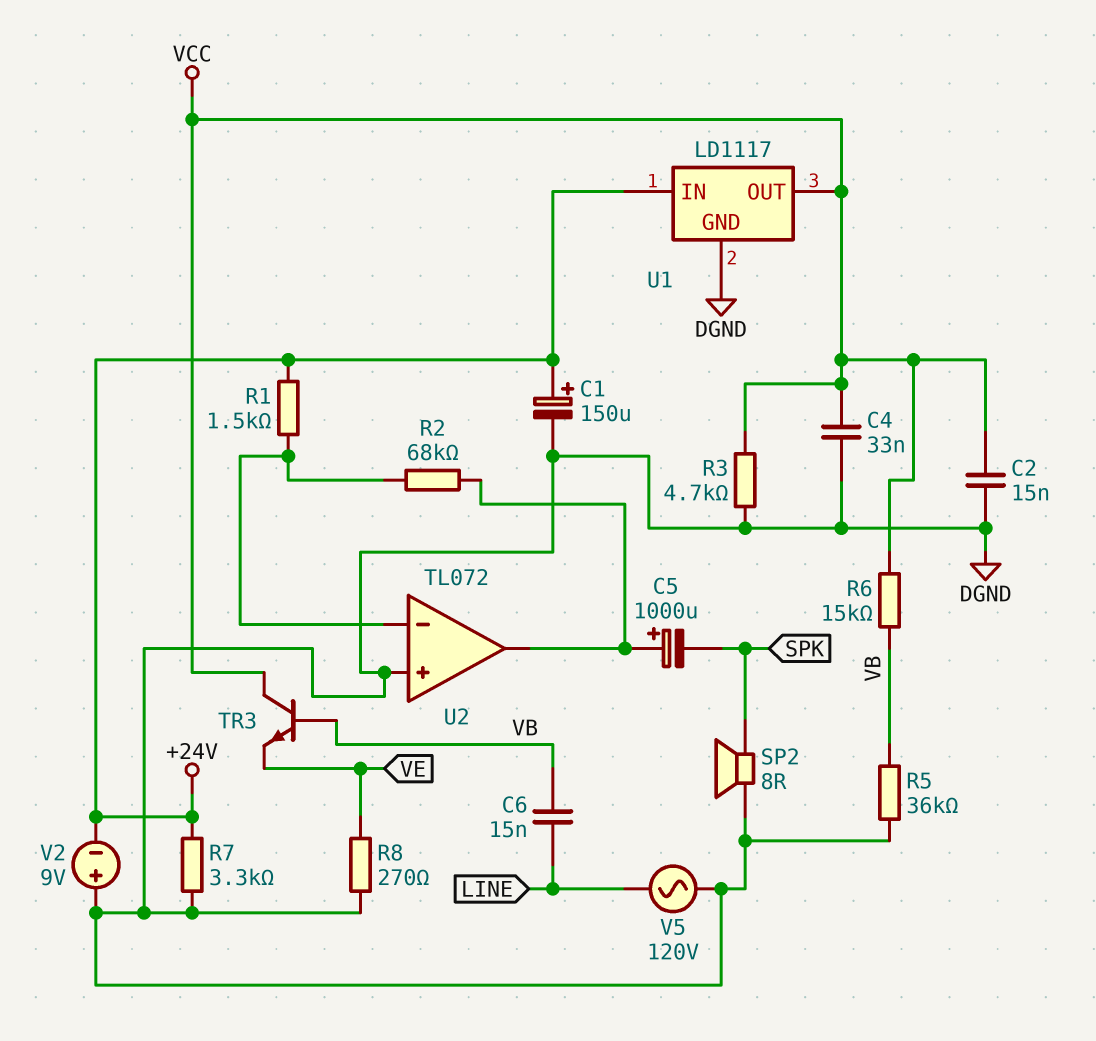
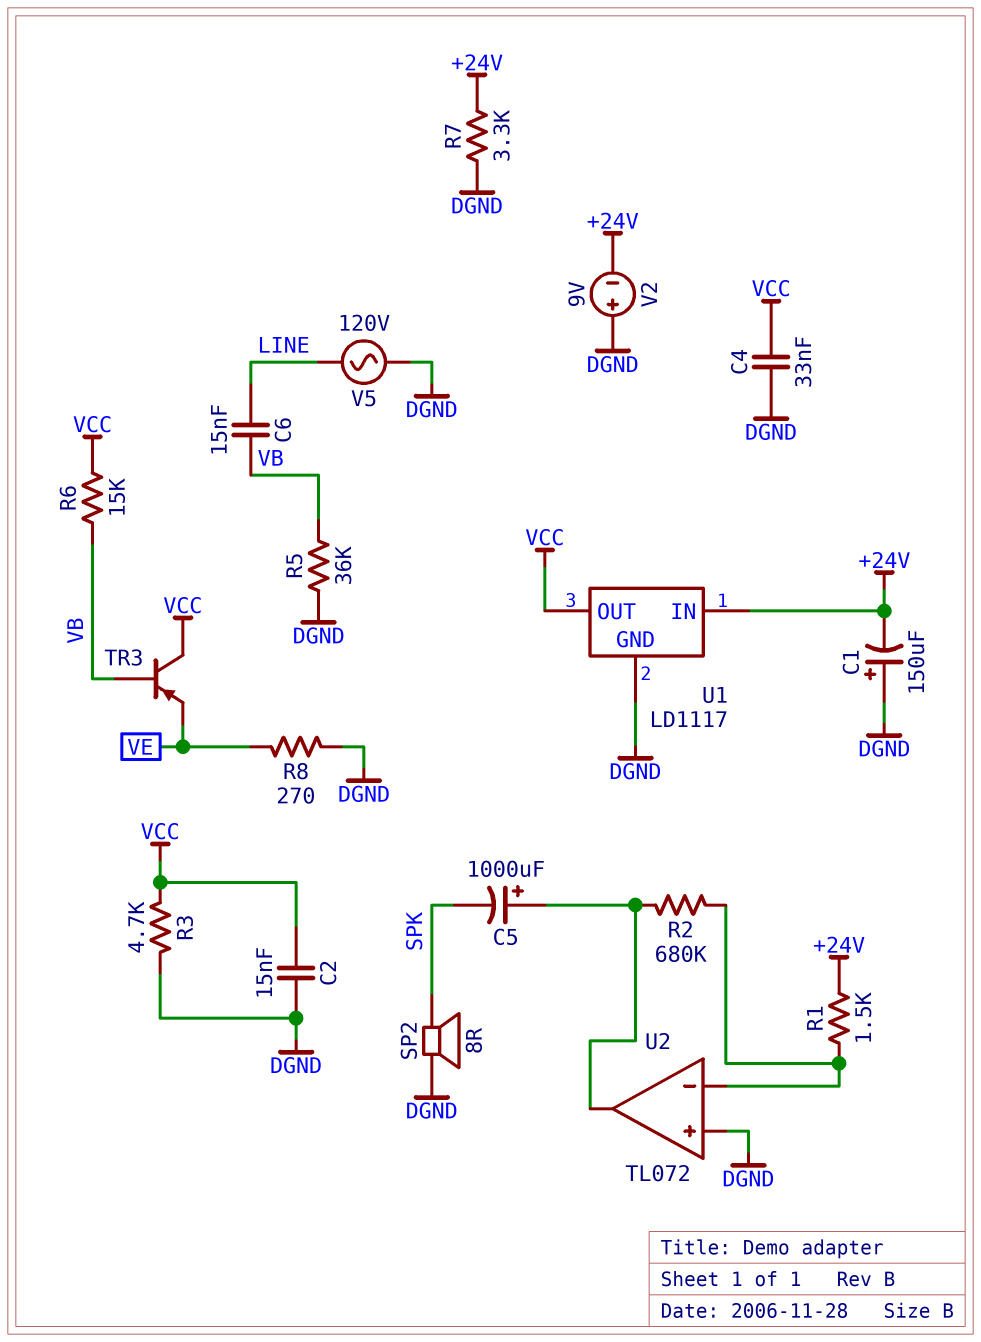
C1: 150uF (plus +24V, minus DGND) -> 150uF (plus DGND, minus +24V)
R2: 68k (U2/in-, U2/out) -> 680k (U2/in-, U2/out)
TR3: NPN (B VB, C VCC, E VE) -> PNP (B VB, C VCC, E VE)

